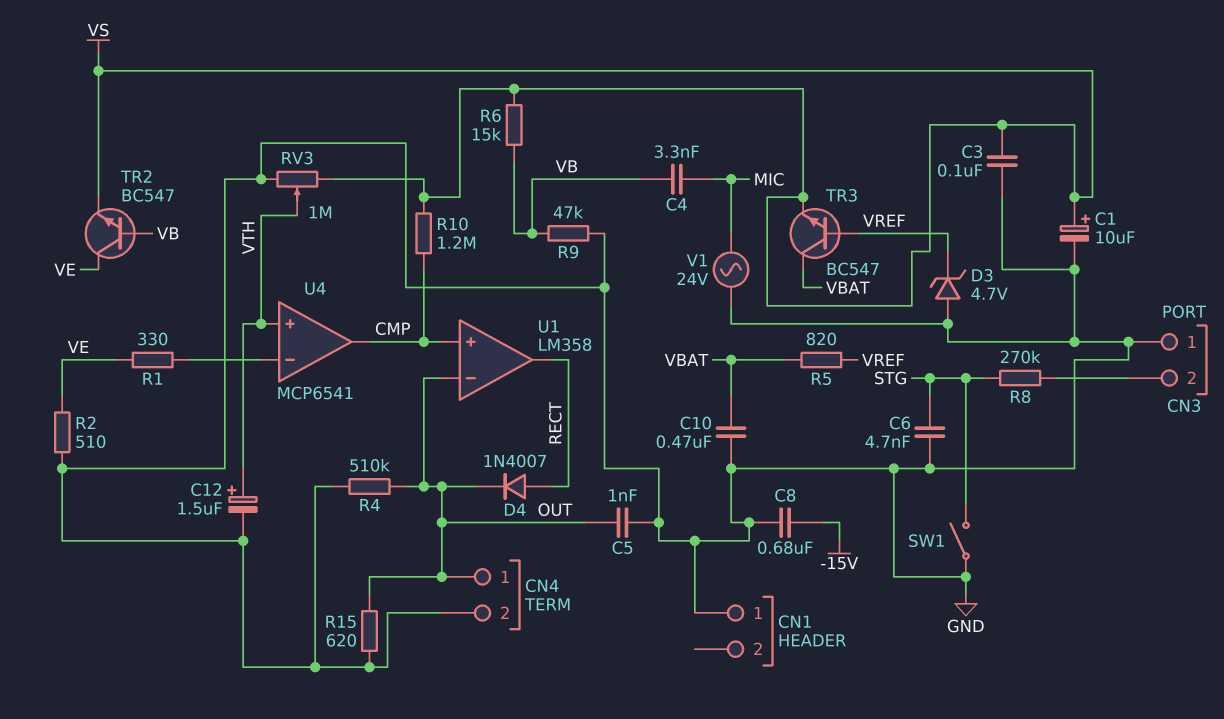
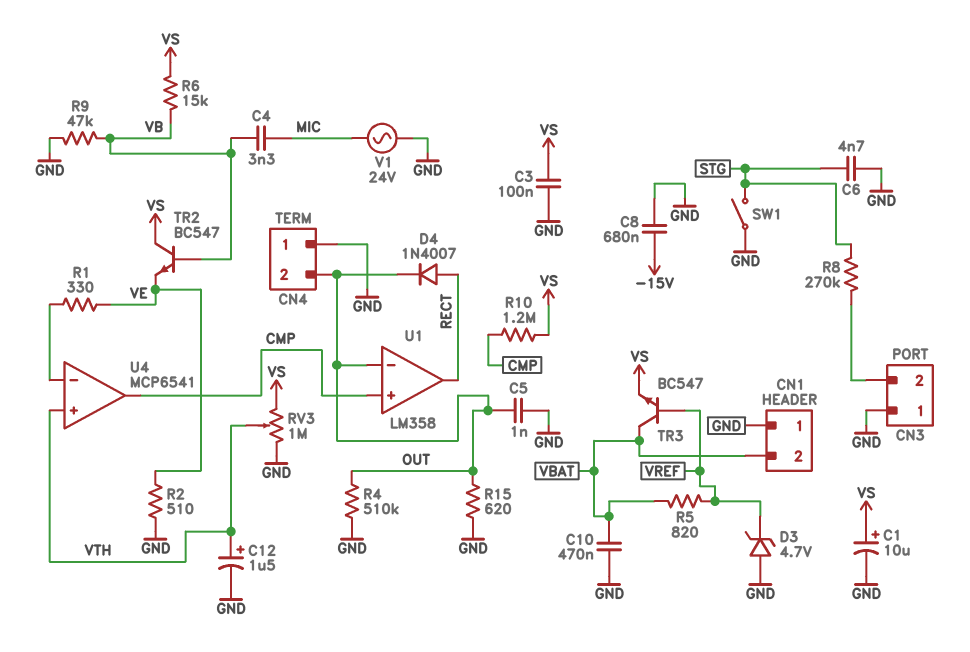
CN1 pin 2: none -> VBAT
CN4 pin 1: OUT -> GND
CN4 pin 2: GND -> OUT
TR2: NPN BC547 (B VB, C VE, E VS) -> NPN BC547 (B VB, C VS, E VE)

